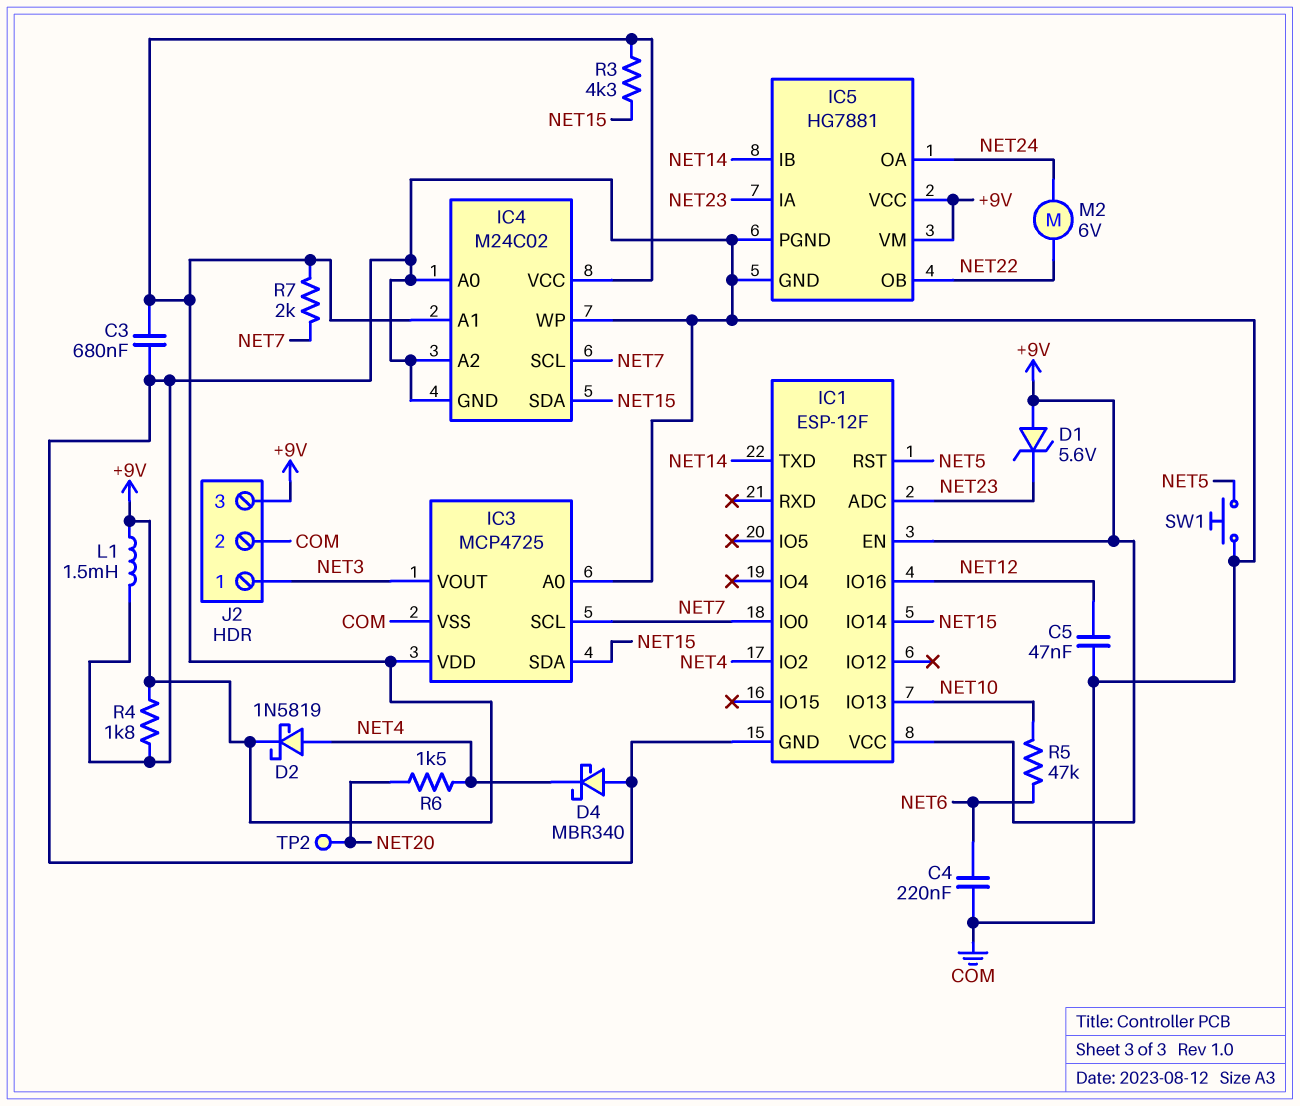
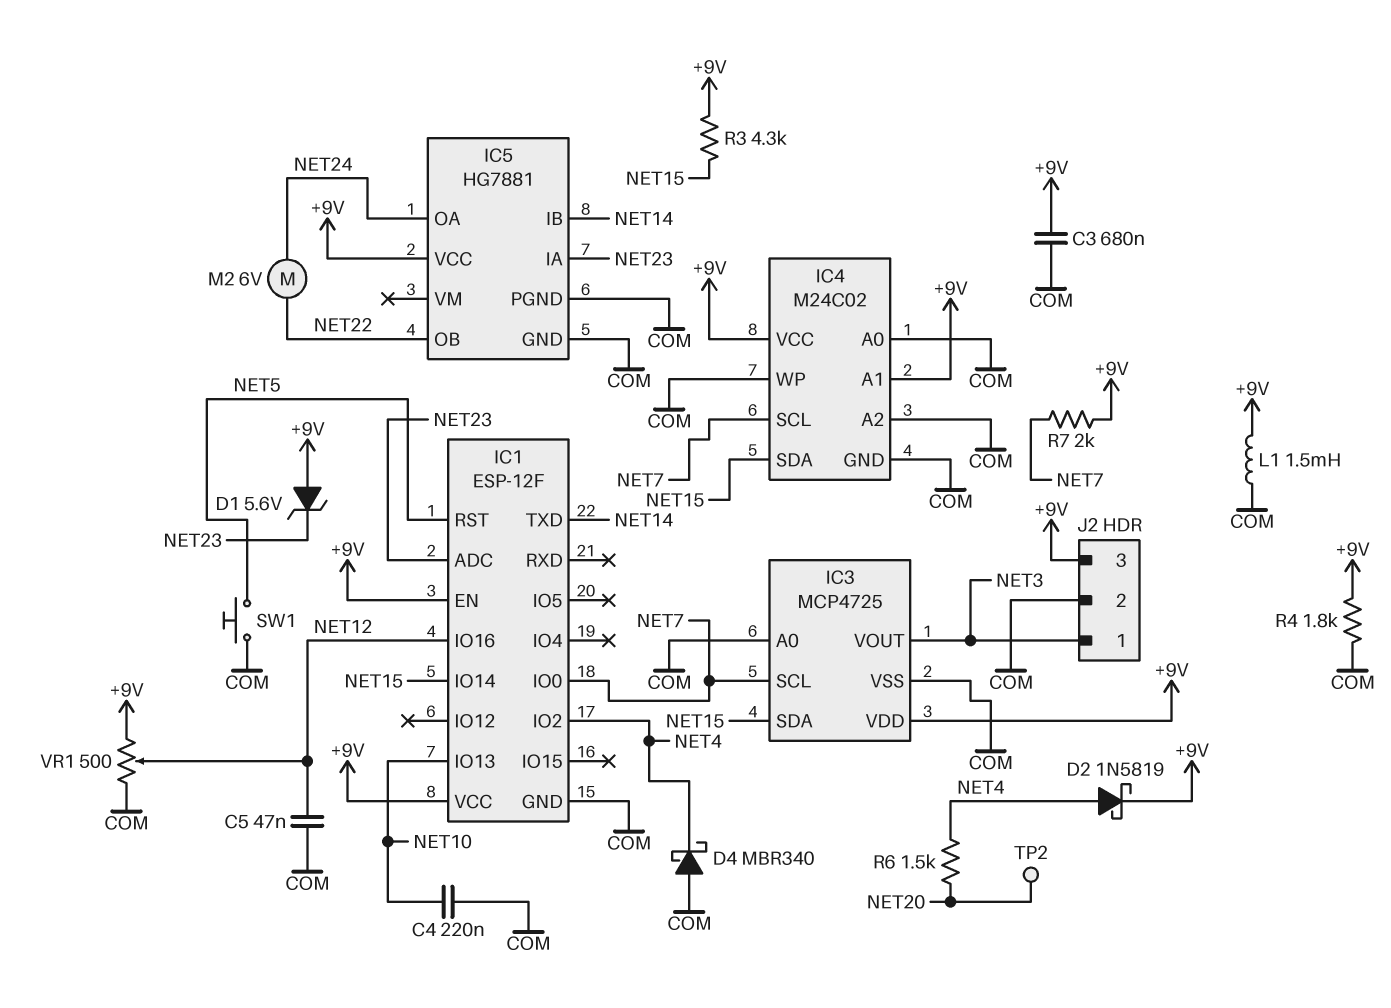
C4: 220nF (COM, NET6) -> 220nF (COM, NET10)
IC5 pin VM: +9V -> none
R5: 47k (NET6, NET10) -> none
VR1: none -> 500 (+9V, COM, wiper NET12)

